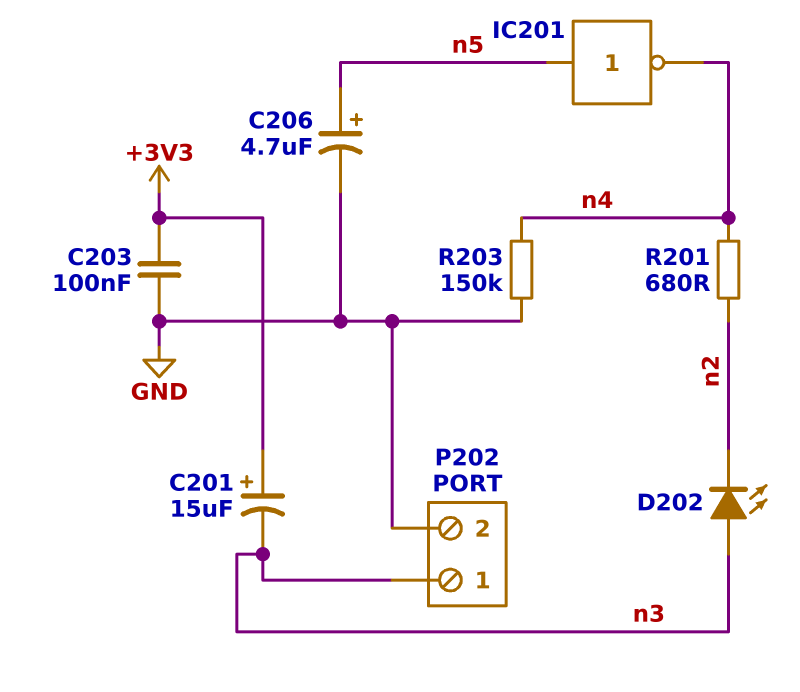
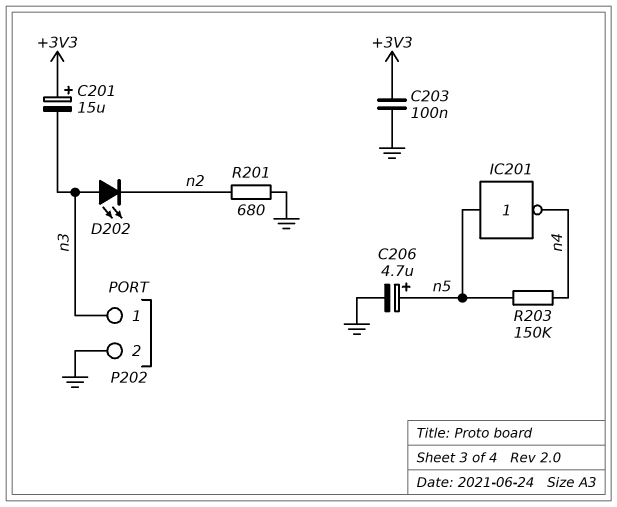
R201: 680 (n2, n4) -> 680 (GND, n2)
R203: 150k (GND, n4) -> 150k (n4, n5)

